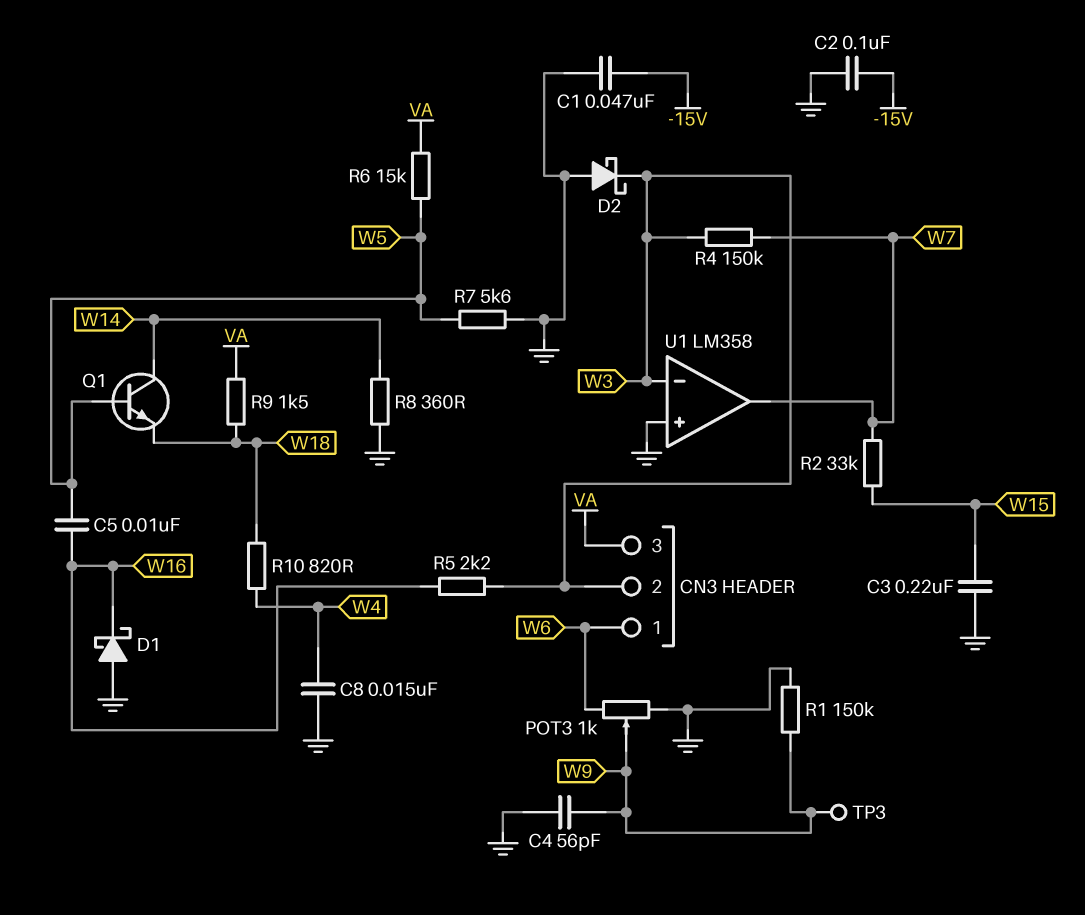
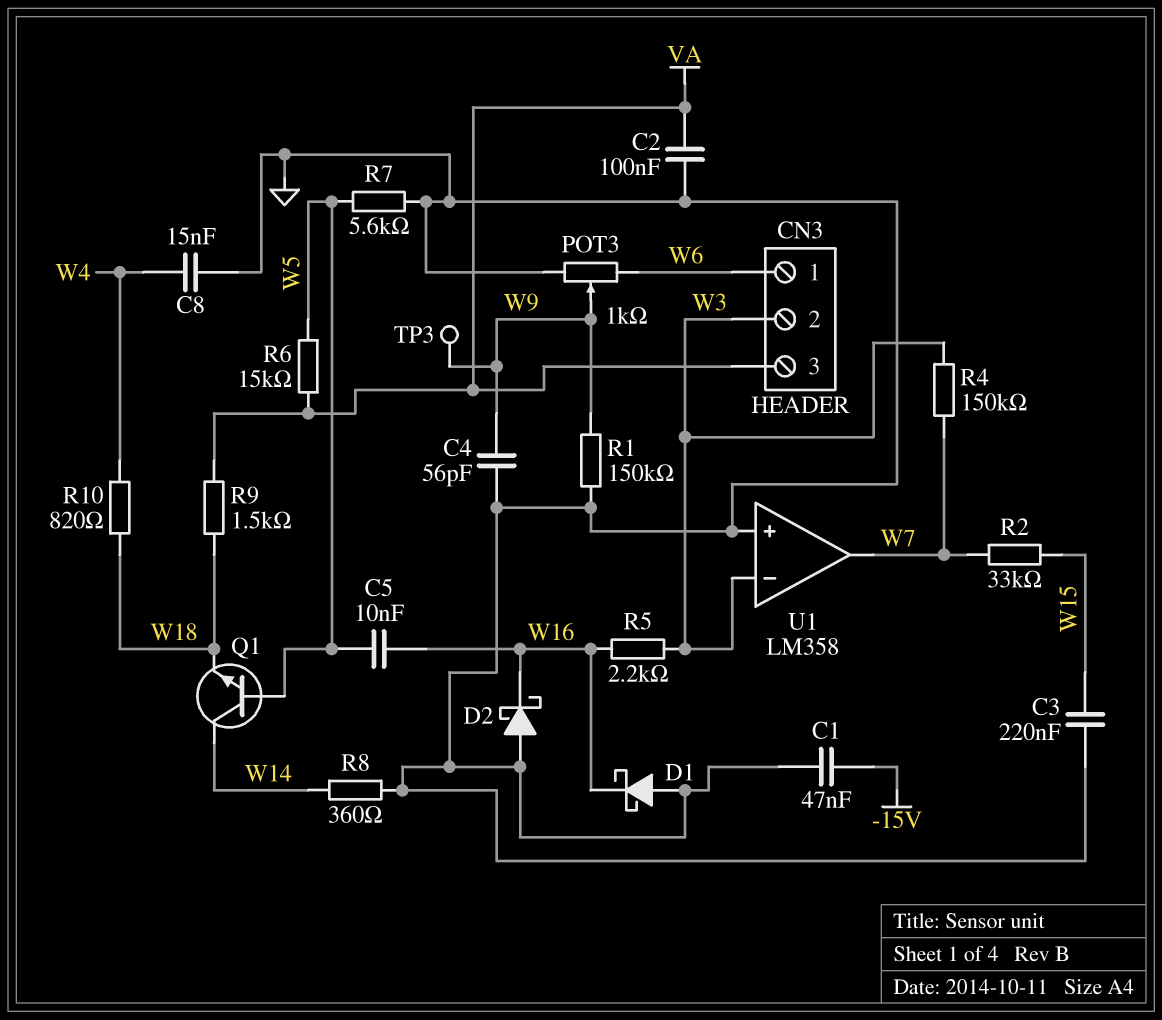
C2: 100nF (-15V, GND) -> 100nF (GND, VA)
D2: schottky (A GND, K W3) -> schottky (A GND, K W16)

